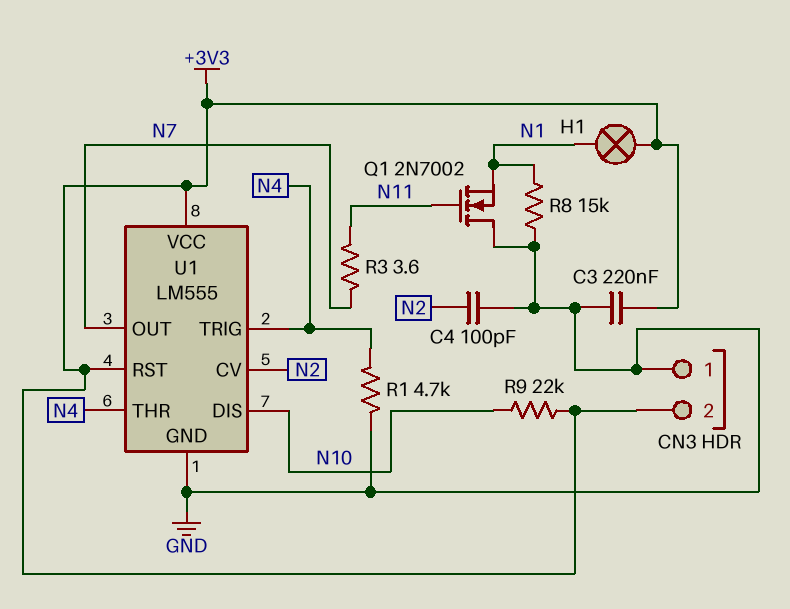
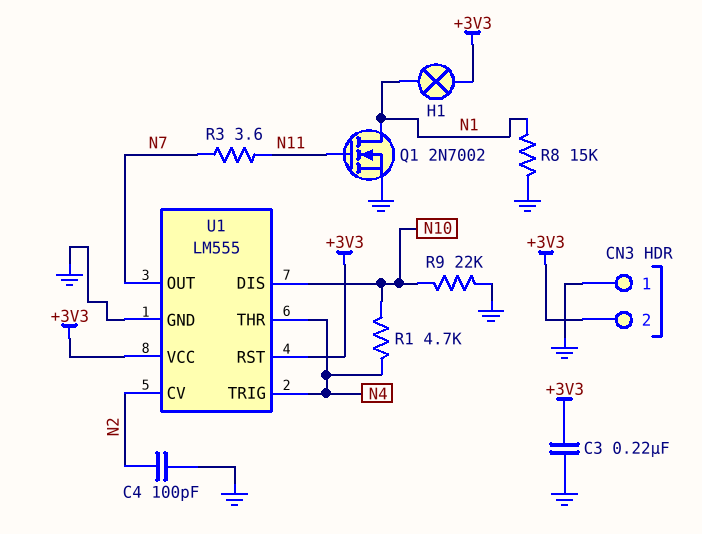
Q1: NMOS 2N7002 (G N11, D GND, S N1) -> NMOS 2N7002 (G N11, D N1, S GND)
R1: 4.7k (GND, N4) -> 4.7k (N4, N10)
R9: 22k (+3V3, N10) -> 22k (GND, N10)

